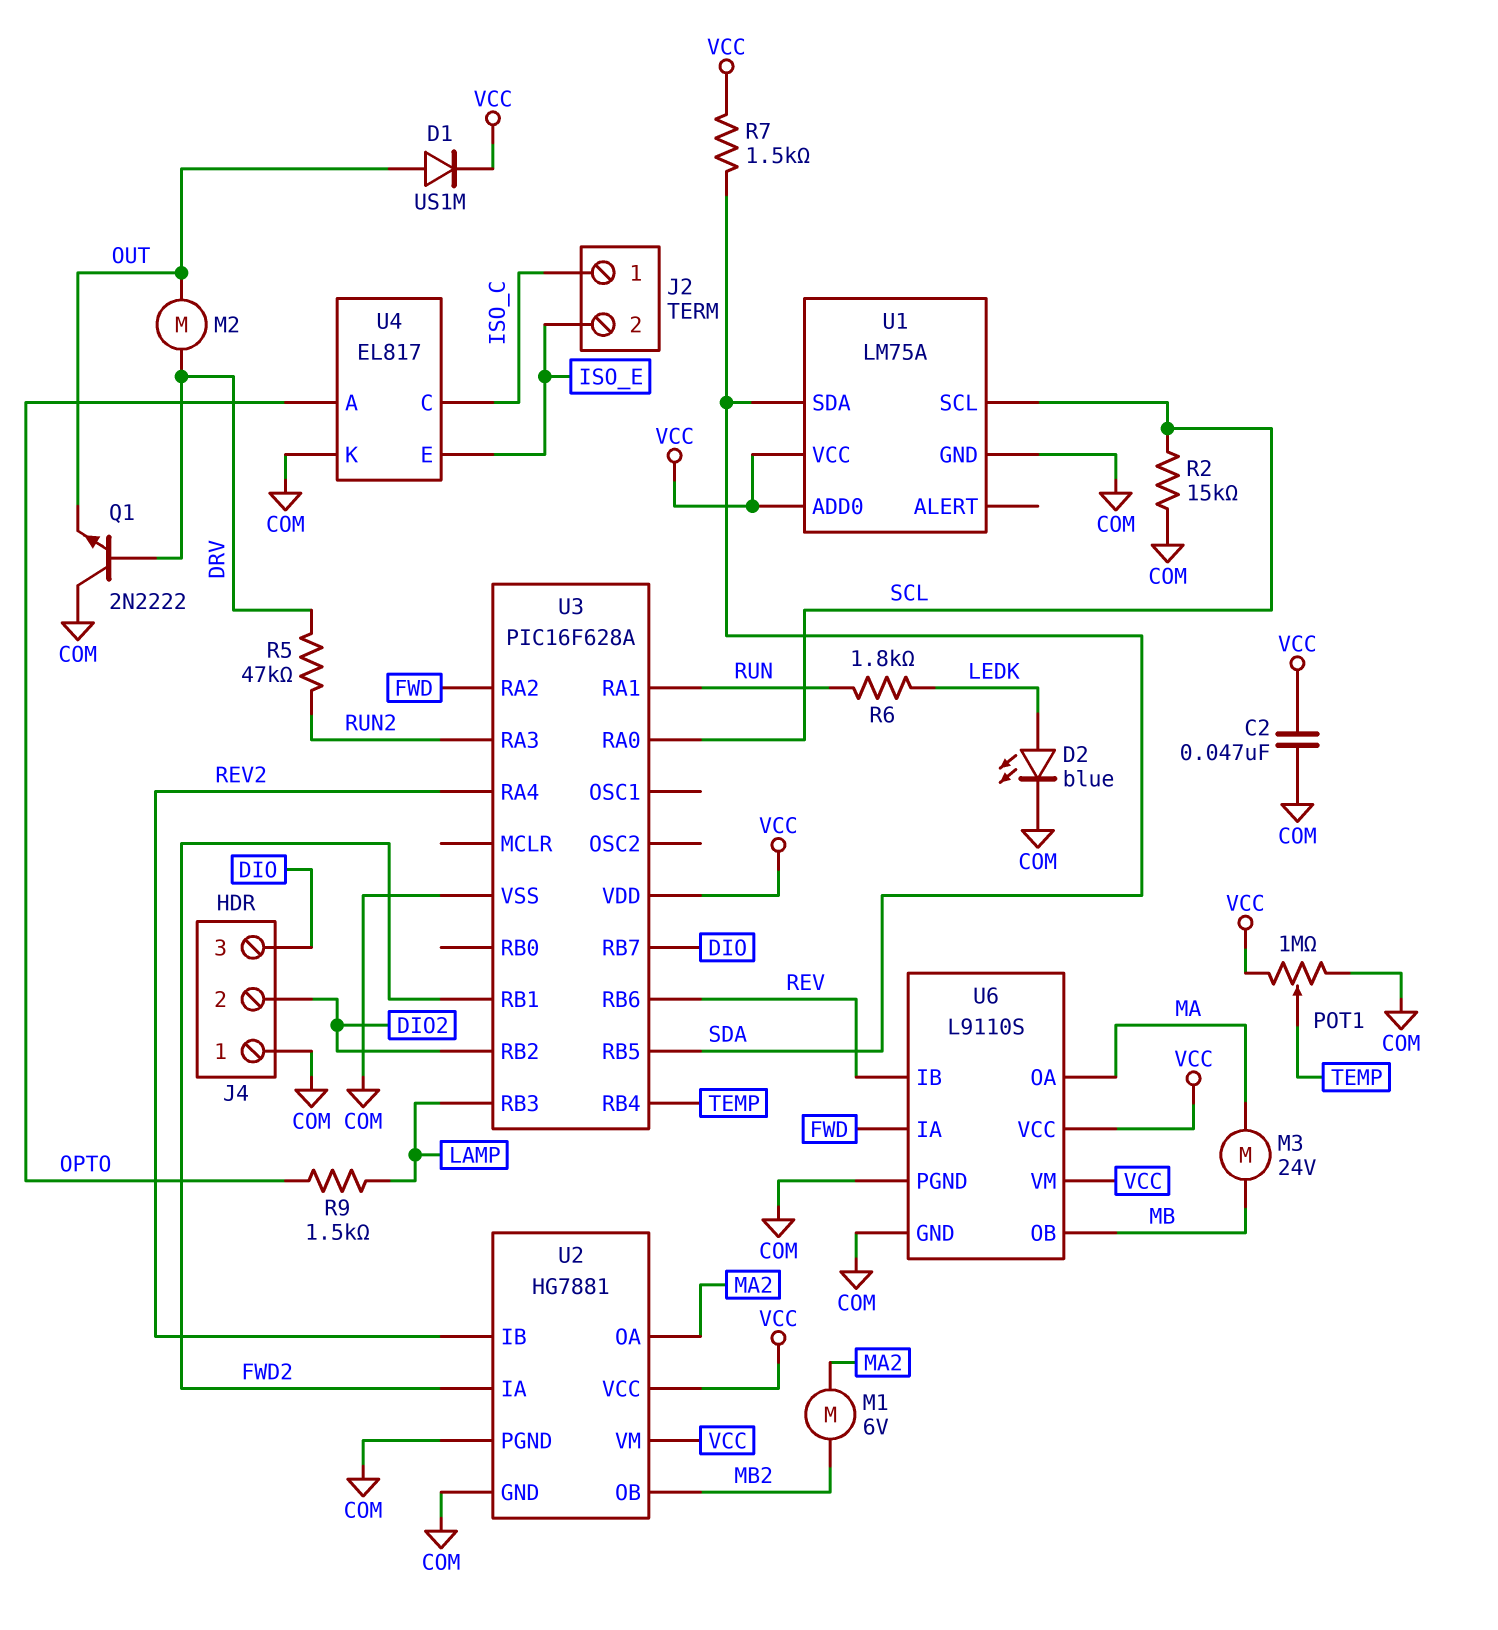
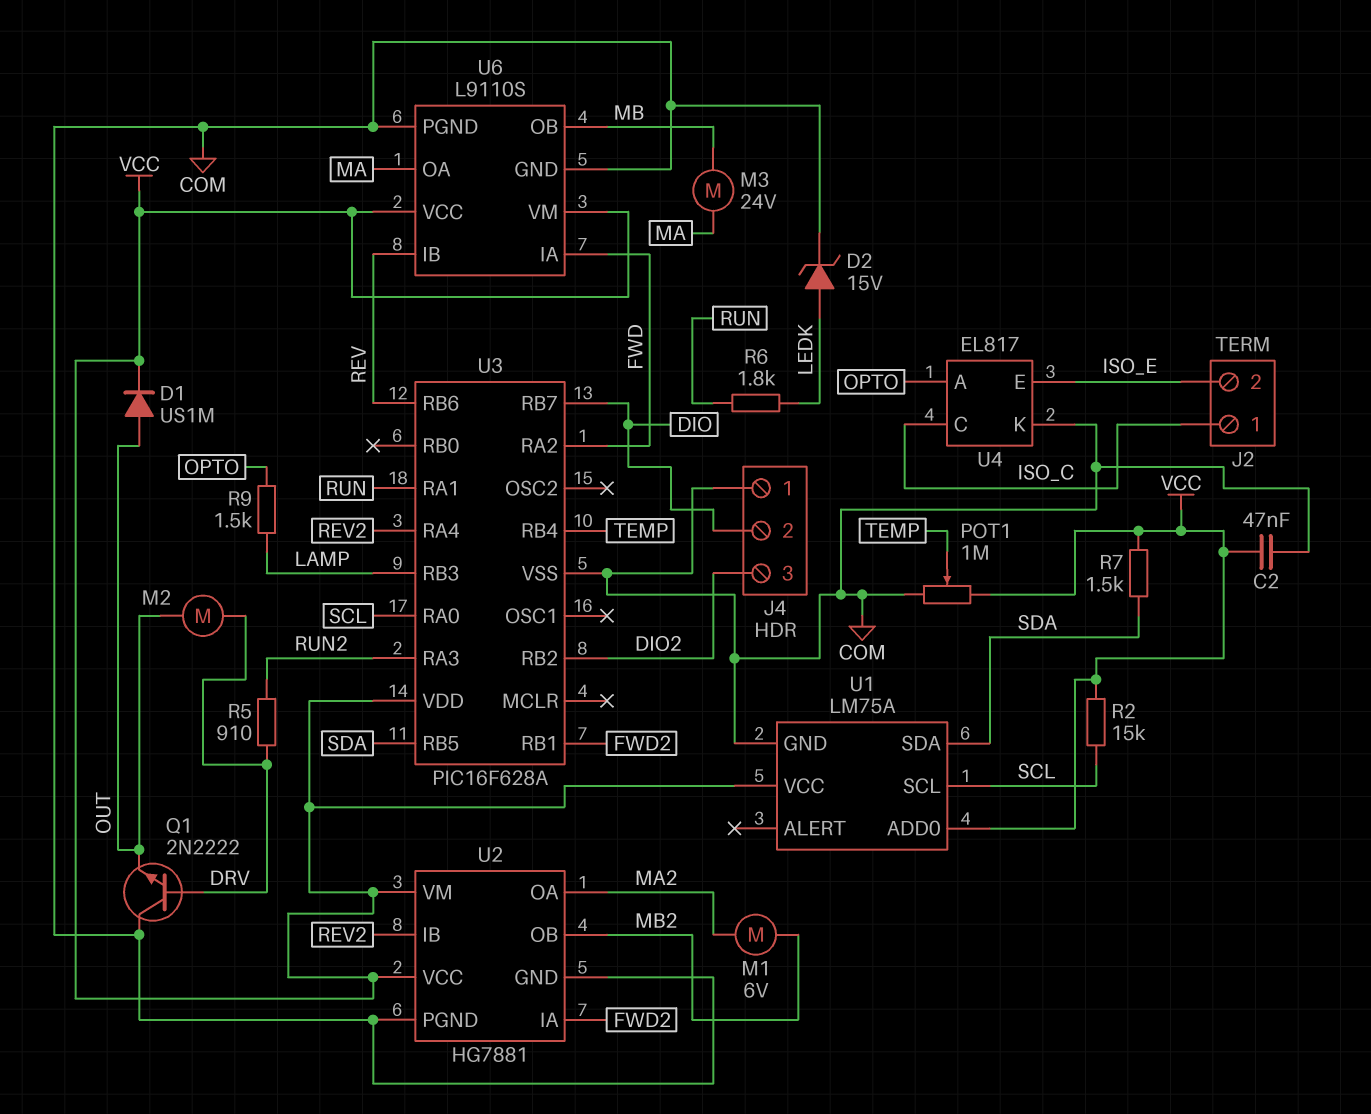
D2: LED blue (A LEDK, K COM) -> zener 15V (A LEDK, K COM)
J4 pin 2: DIO2 -> DIO
J4 pin 3: DIO -> DIO2
R2: 15k (COM, SCL) -> 15k (SCL, VCC)
R5: 47k (DRV, RUN2) -> 910 (DRV, RUN2)

